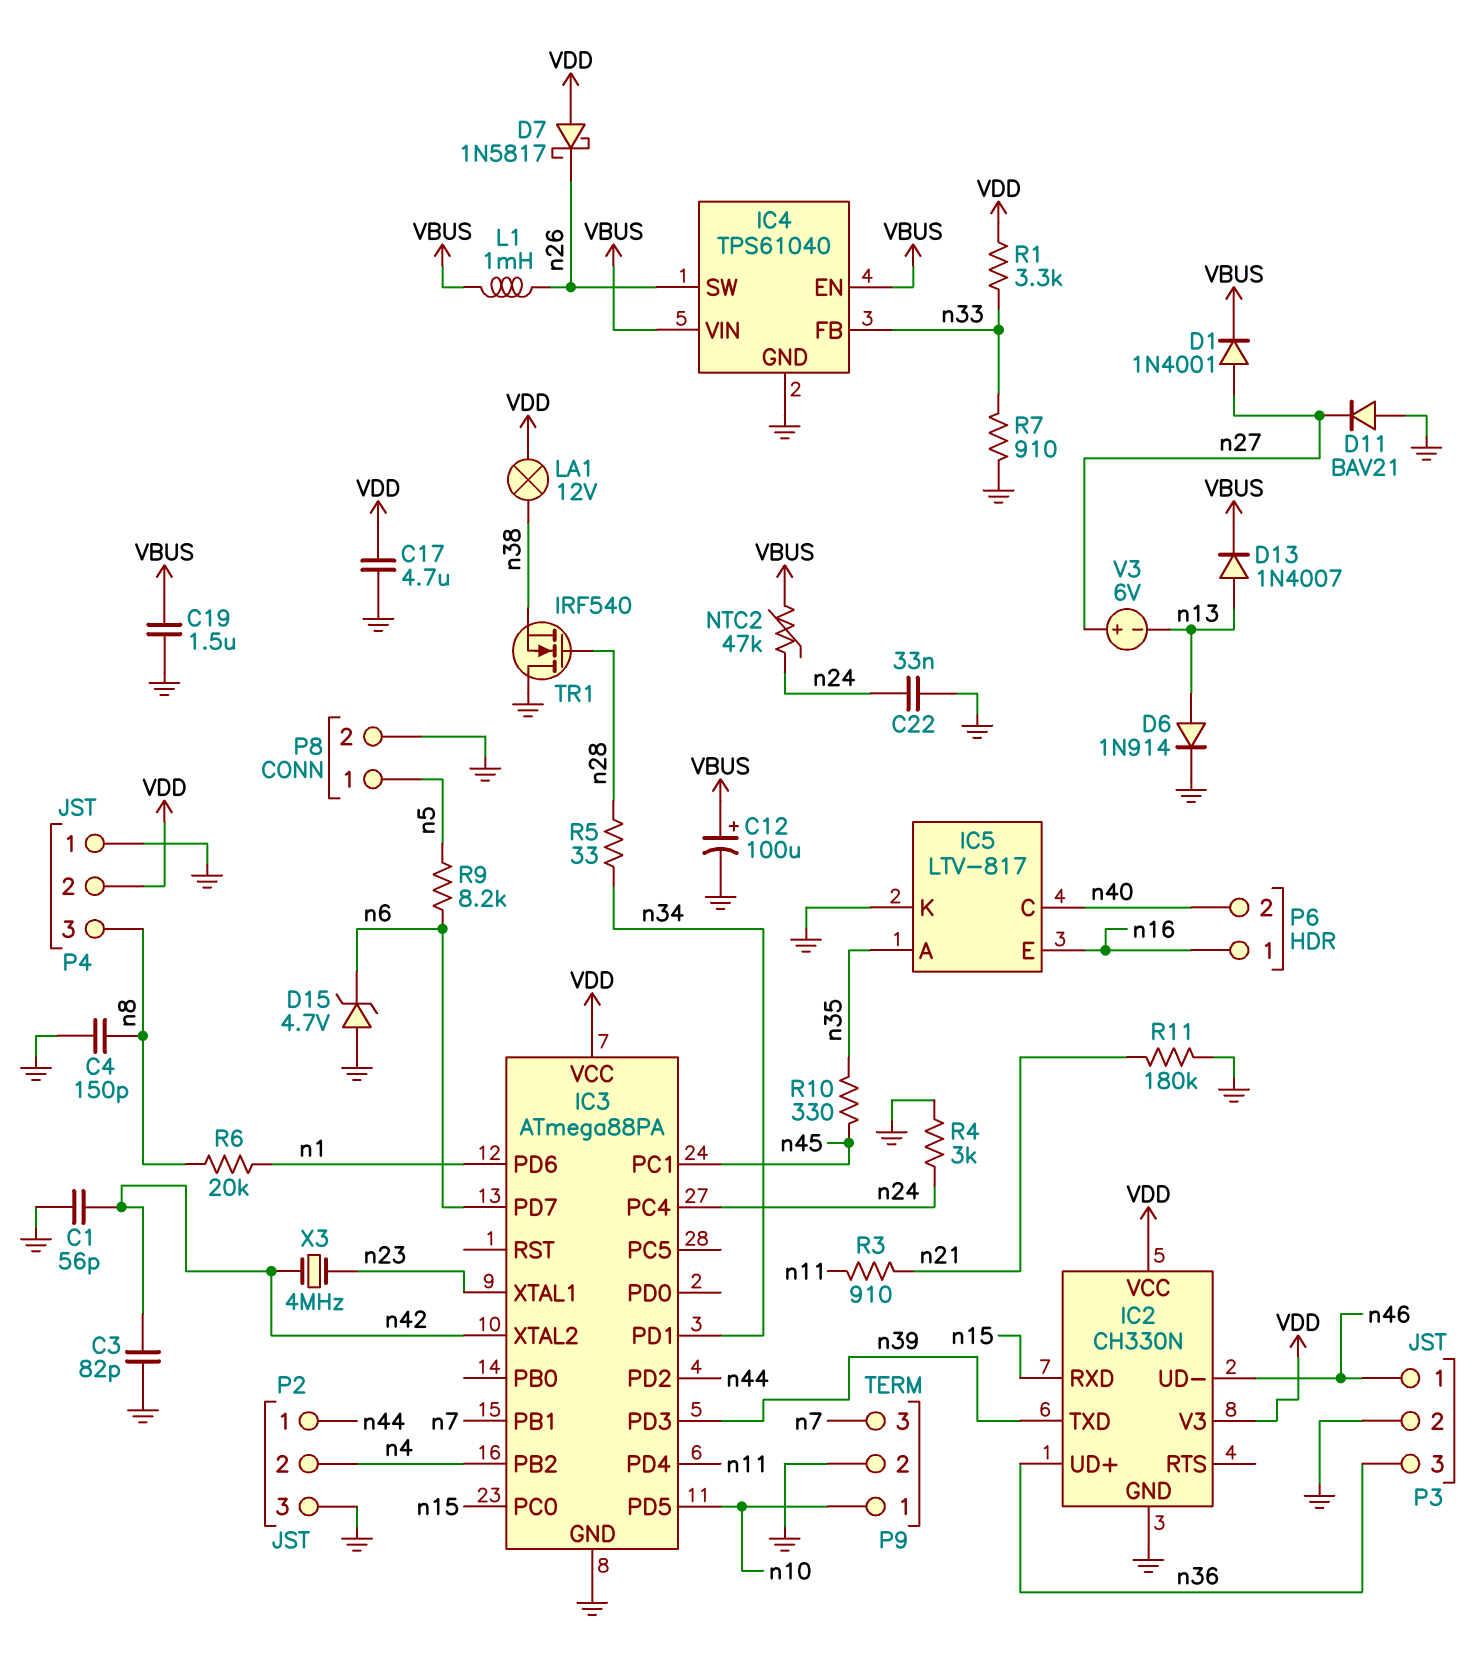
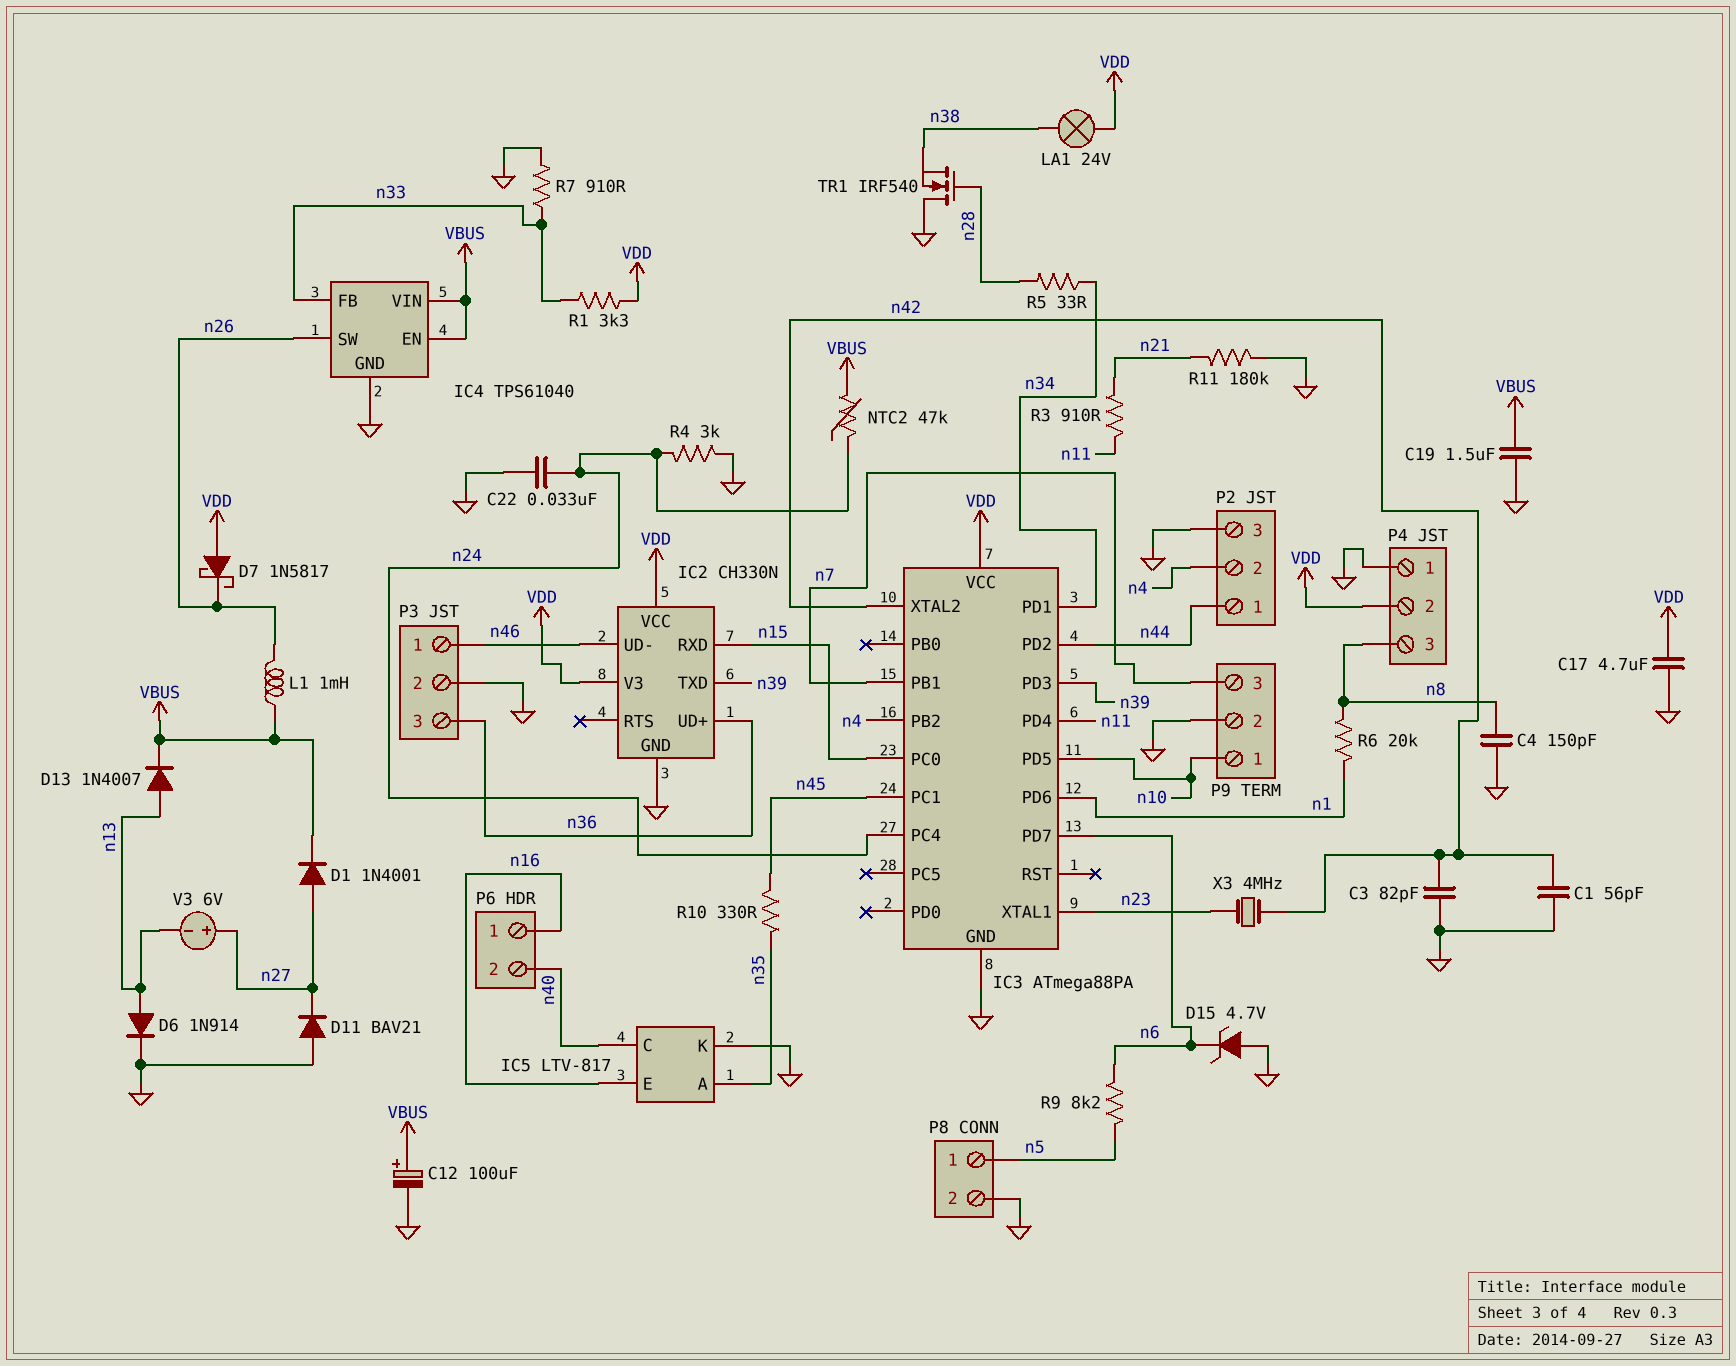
LA1: lamp 12V (VDD, n38) -> lamp 24V (VDD, n38)

